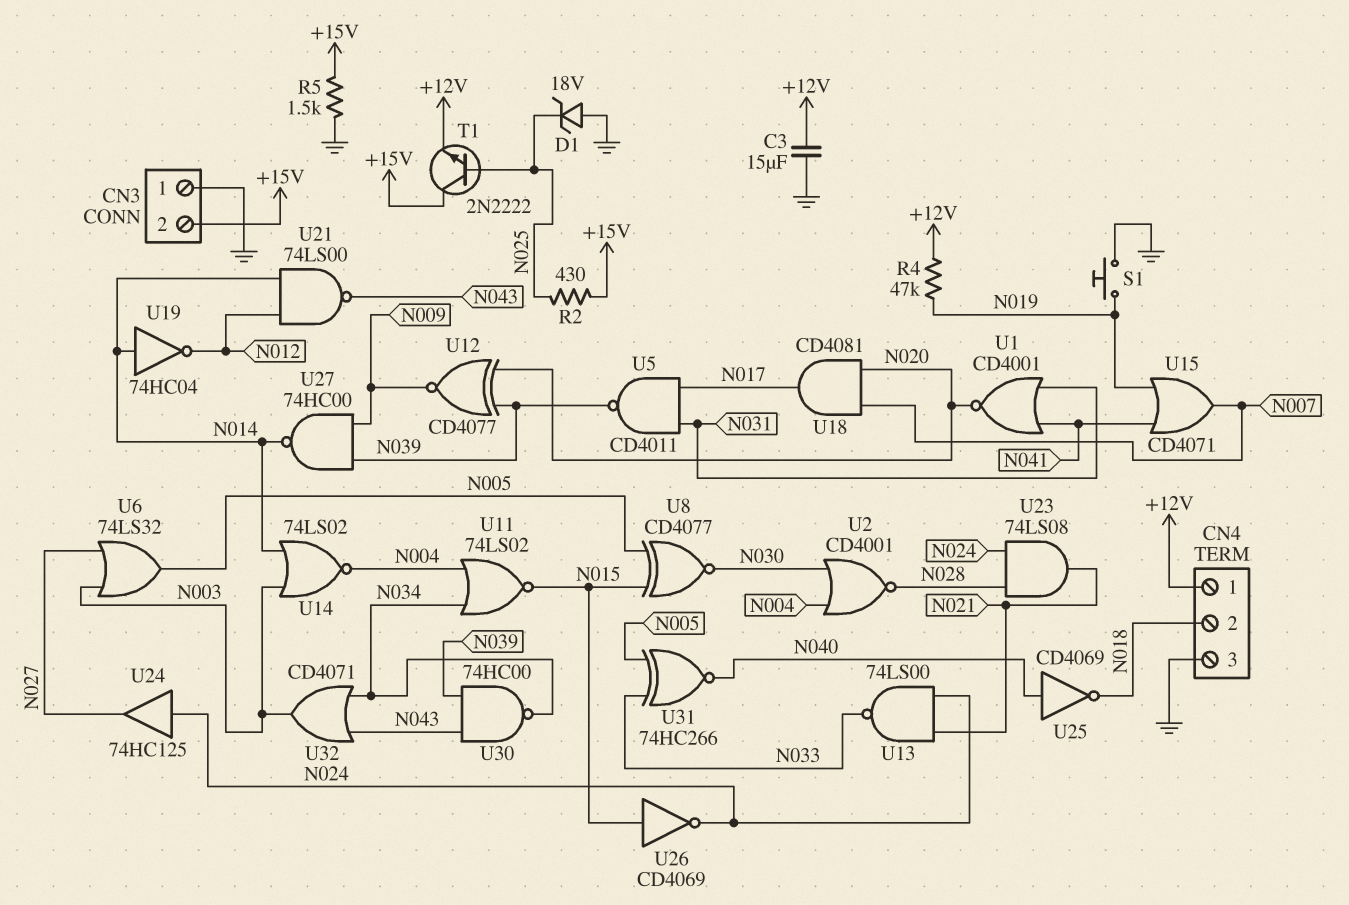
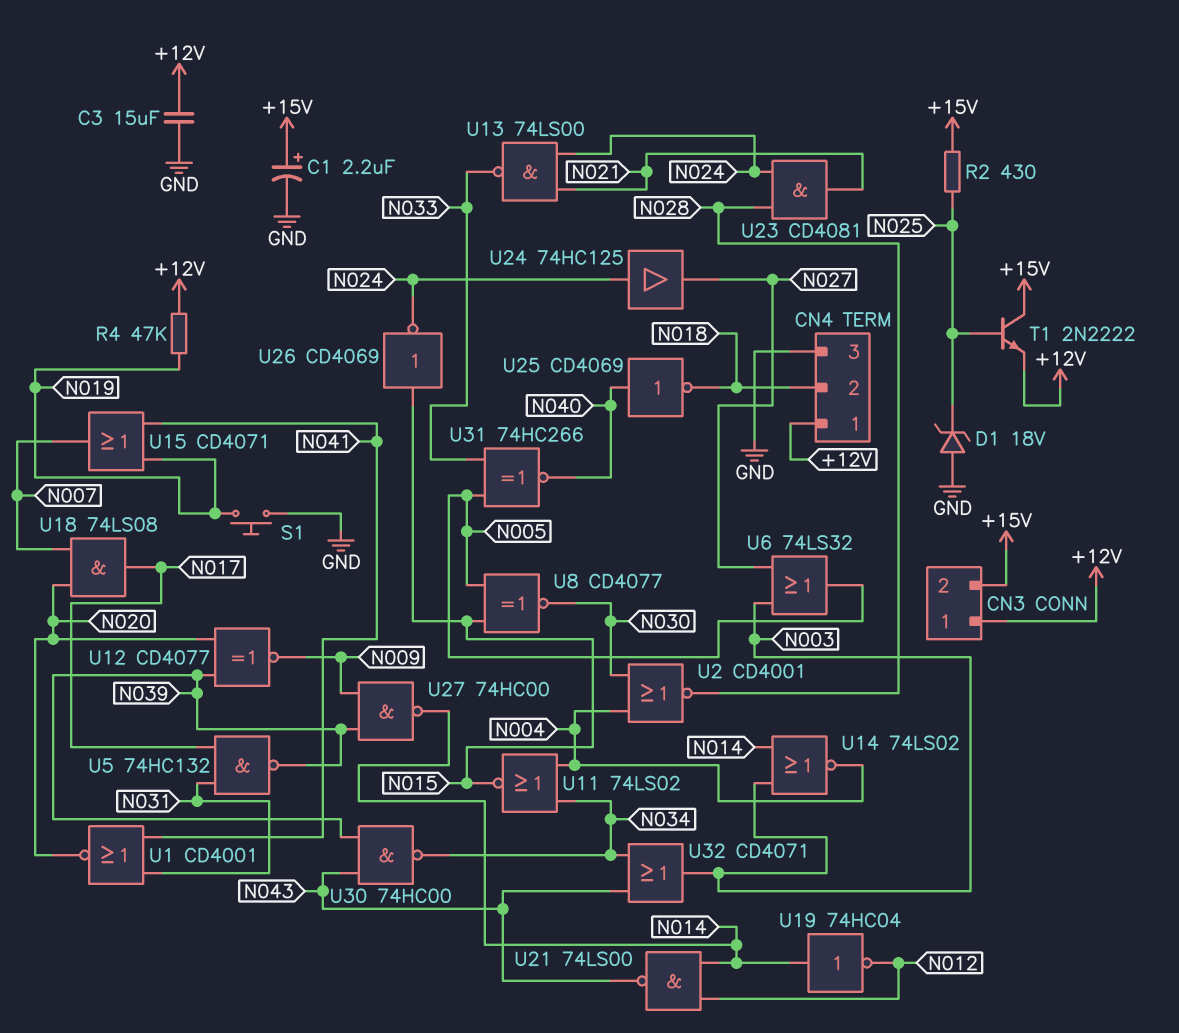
C1: none -> 2.2uF (plus +15V, minus GND)
CN3 pin 1: GND -> +12V
R5: 1.5k (+15V, GND) -> none
U5: NAND CD4011 (in N017, in N031, out N039) -> NAND 74HC132 (in N017, in N031, out N039)
U18: AND CD4081 (in N007, in N020, out N017) -> AND 74LS08 (in N007, in N020, out N017)
U23: AND 74LS08 (in N024, in N028, out N021) -> AND CD4081 (in N024, in N028, out N021)

